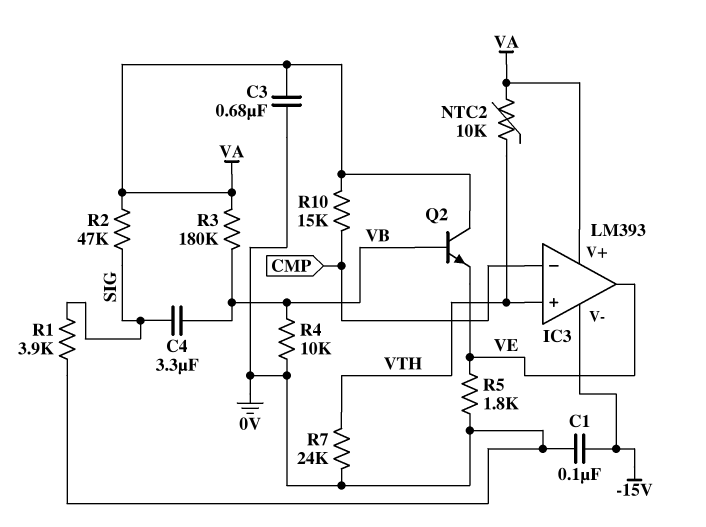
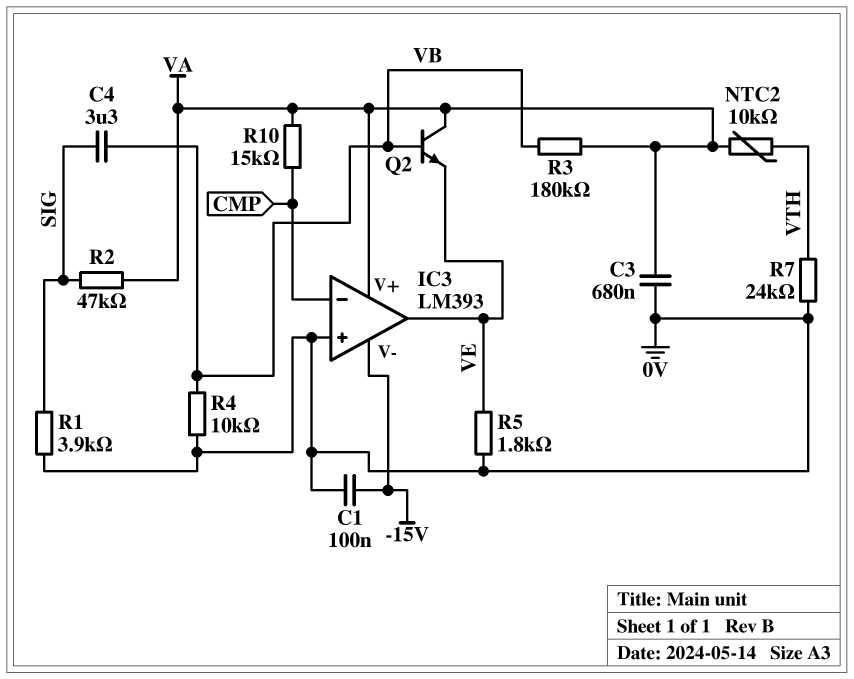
IC3 pin in+: VTH -> 0V

